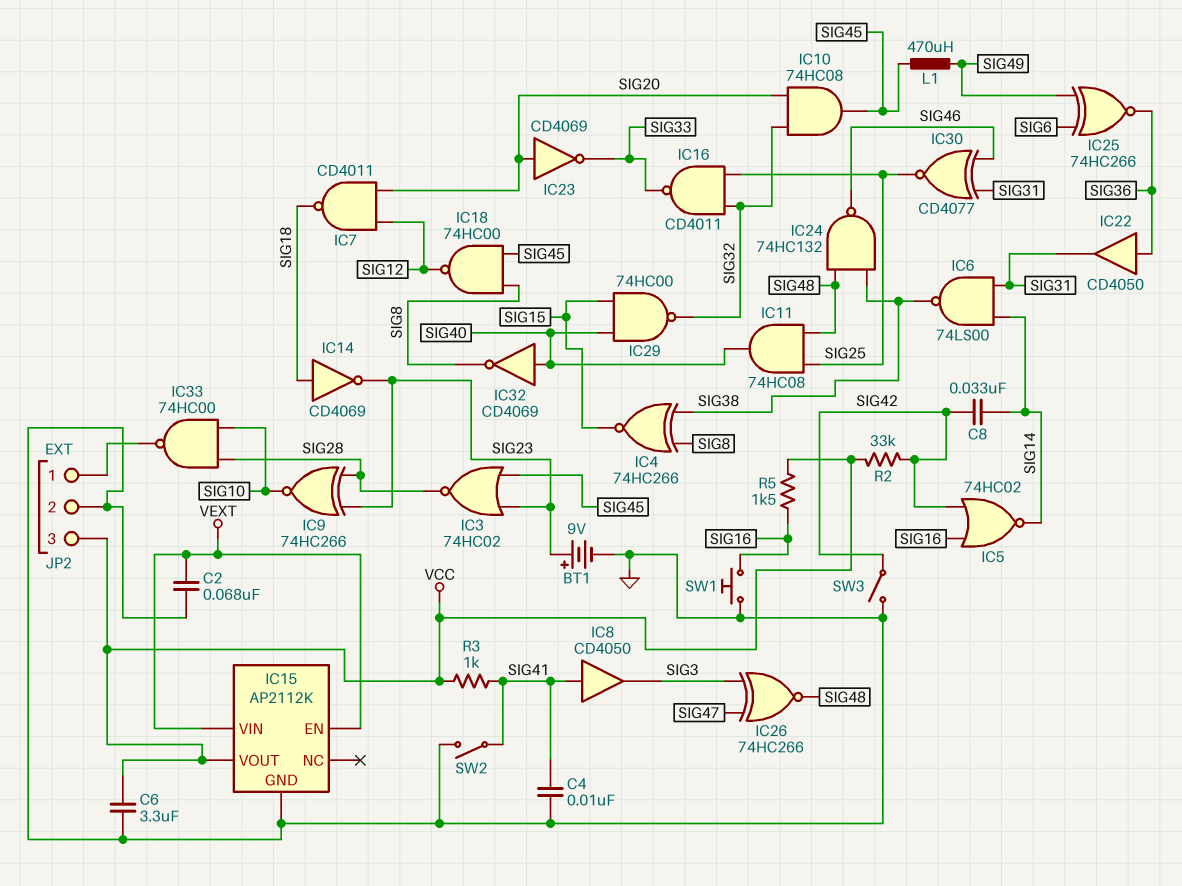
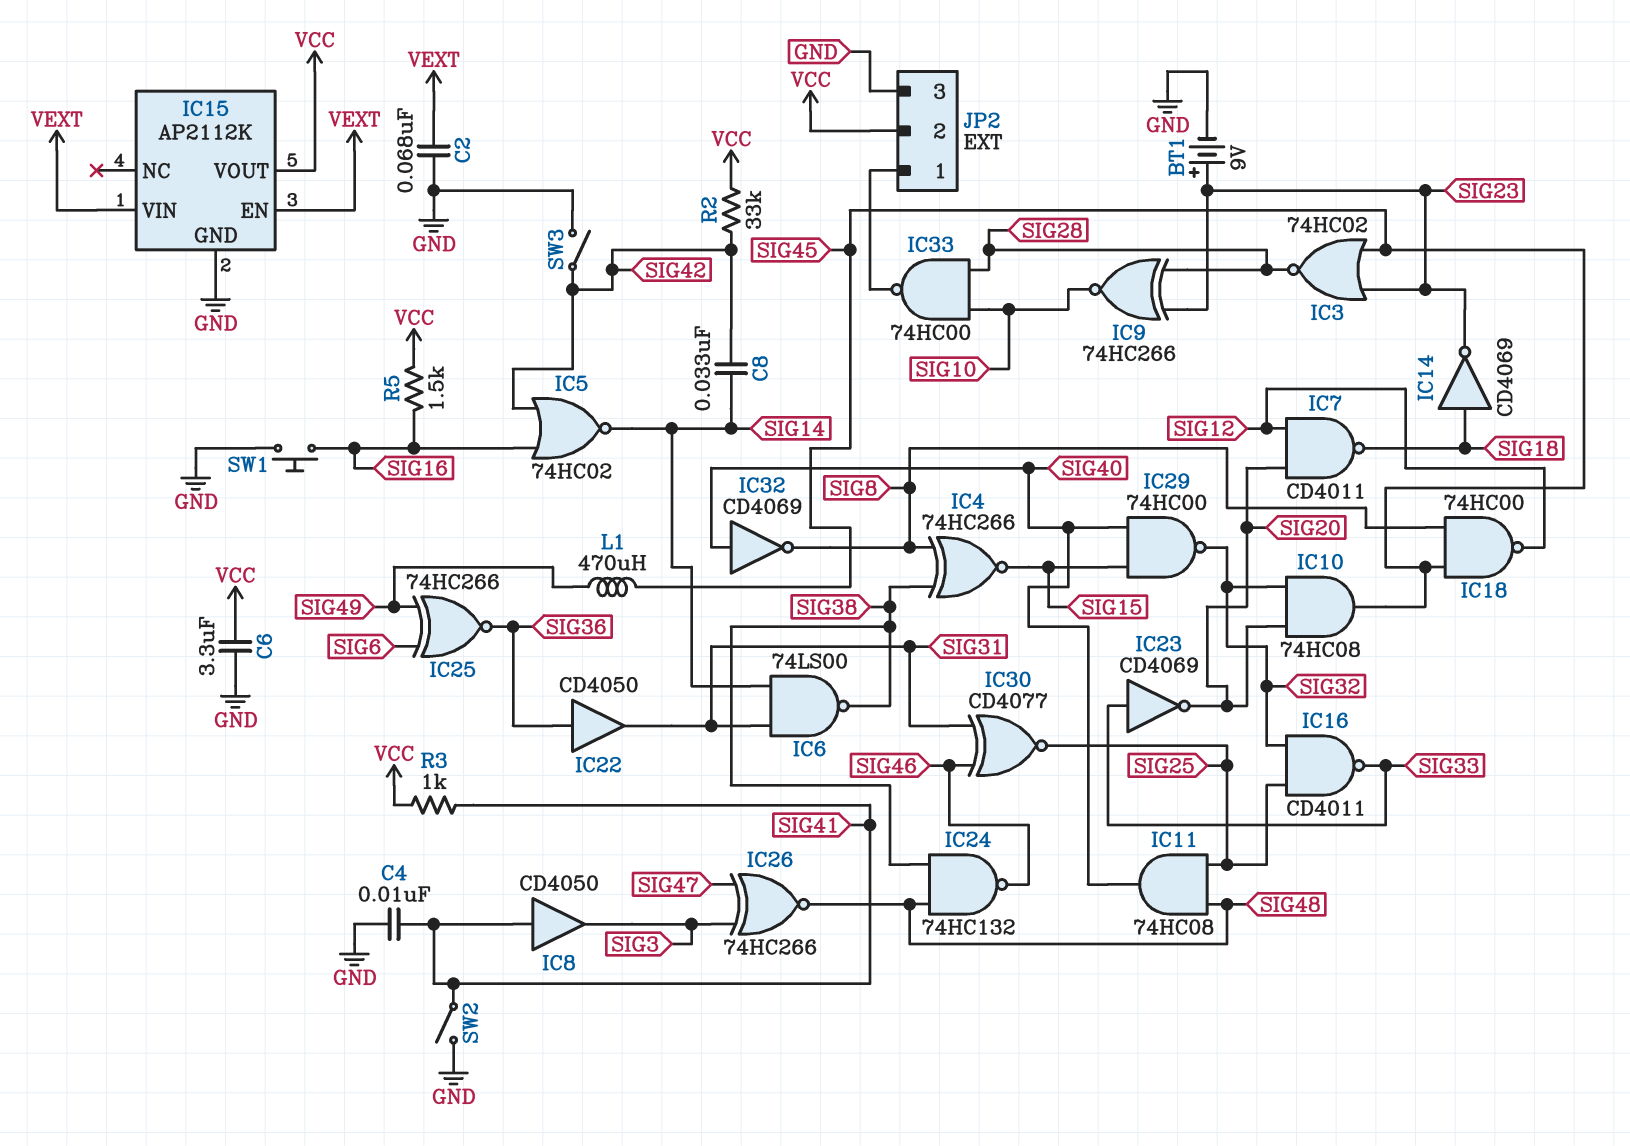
IC23: NOT CD4069 (in SIG20, out SIG33) -> NOT CD4069 (in SIG33, out SIG20)
JP2 pin 2: GND -> VCC
JP2 pin 3: VCC -> GND

